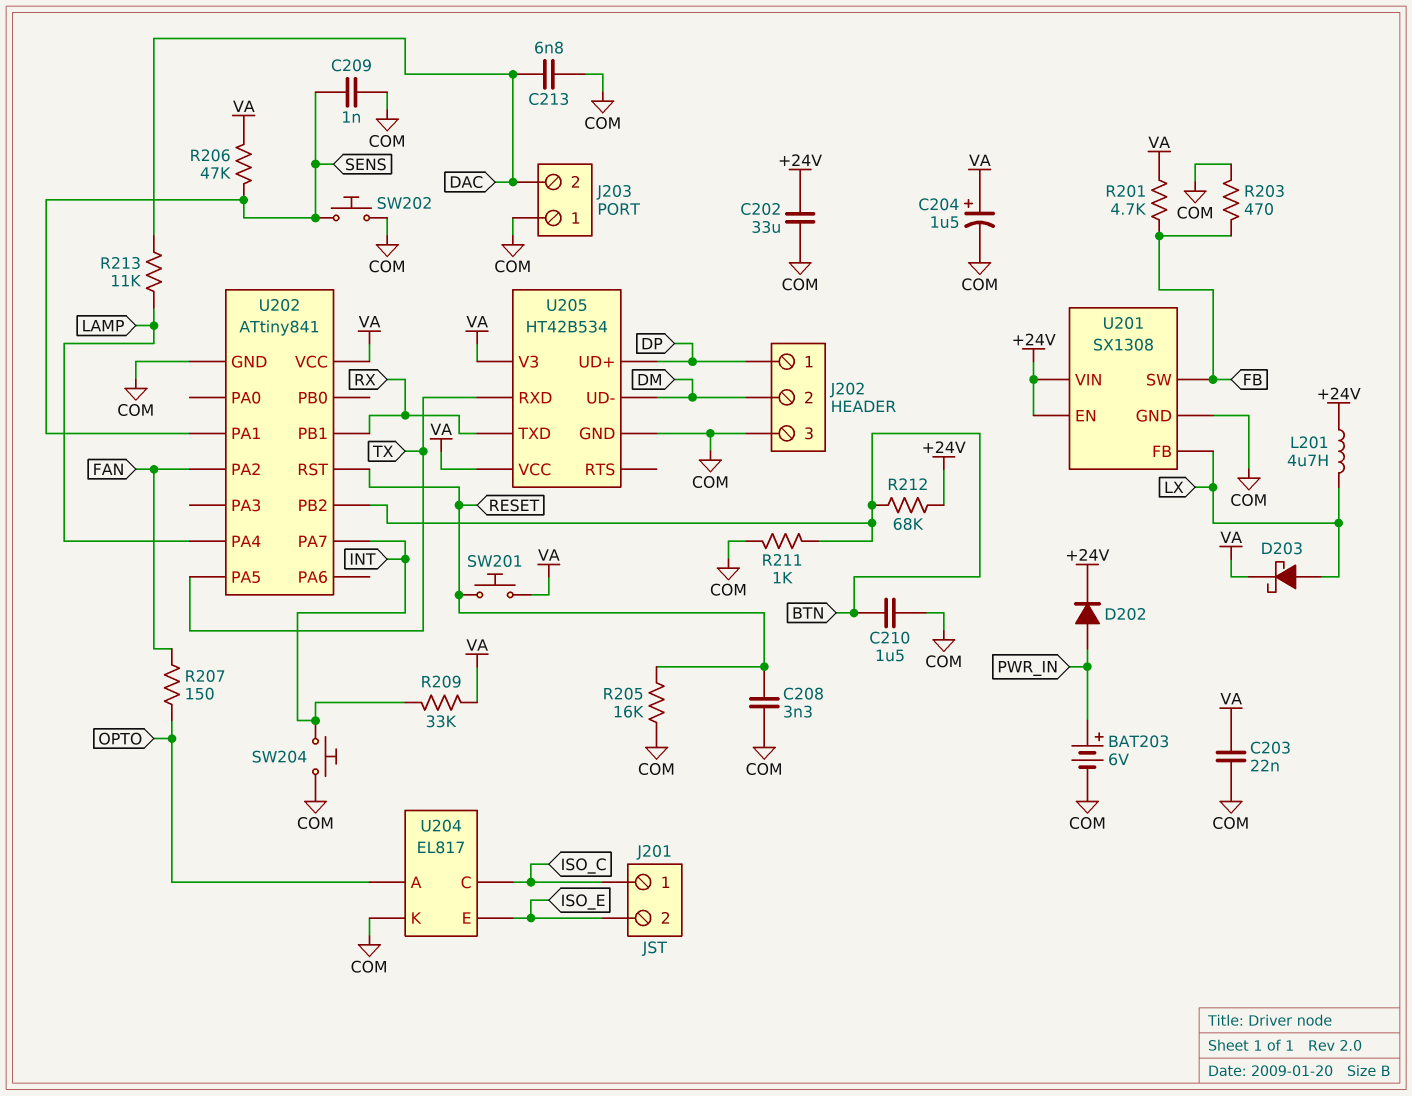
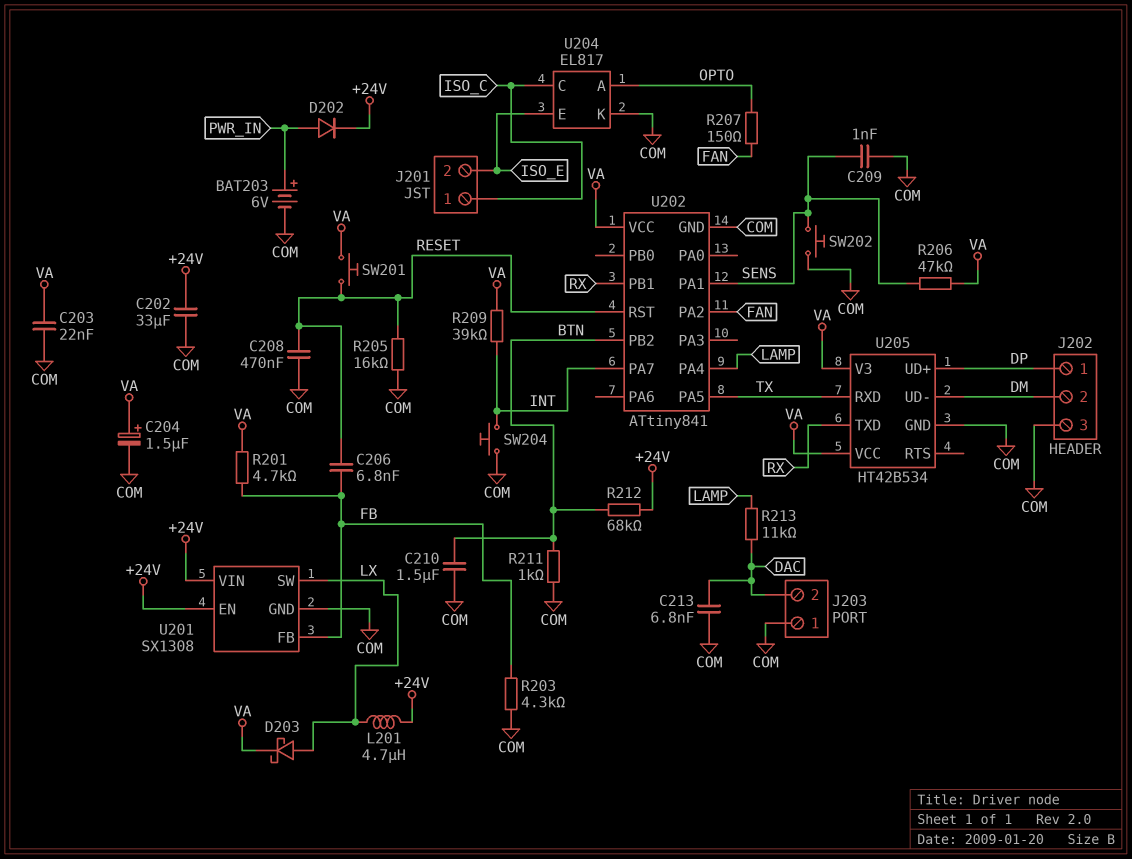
C206: none -> 6.8nF (FB, RESET)
C208: 3.3nF (COM, RESET) -> 470nF (COM, RESET)
R203: 470 (COM, FB) -> 4.3k (COM, FB)
R209: 33k (INT, VA) -> 39k (INT, VA)
U201 pin FB: LX -> FB
U201 pin SW: FB -> LX

